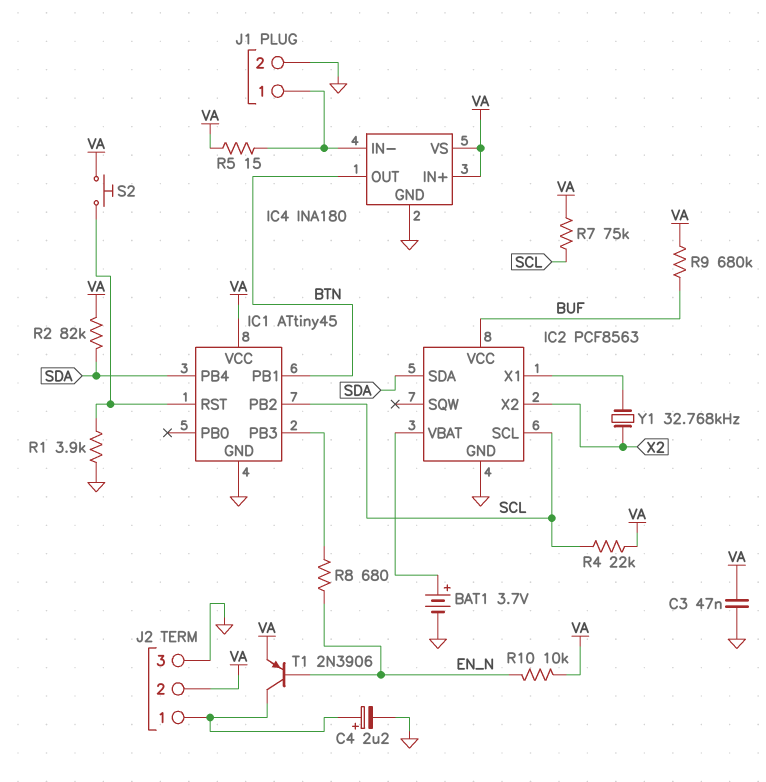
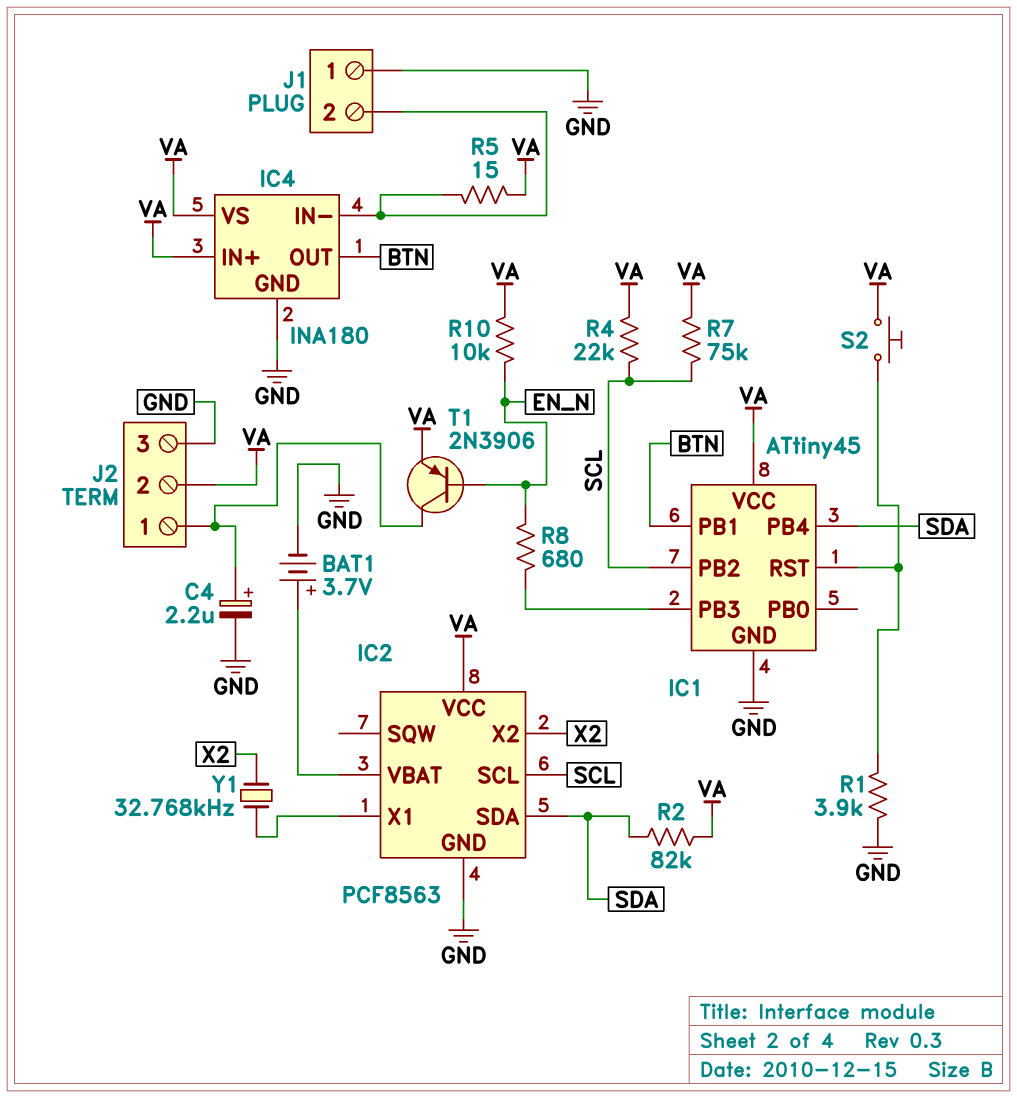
C3: 47nF (GND, VA) -> none
IC2 pin VCC: BUF -> VA
J1 pin 1: IC4/IN- -> GND
J1 pin 2: GND -> IC4/IN-
R9: 680k (BUF, VA) -> none

